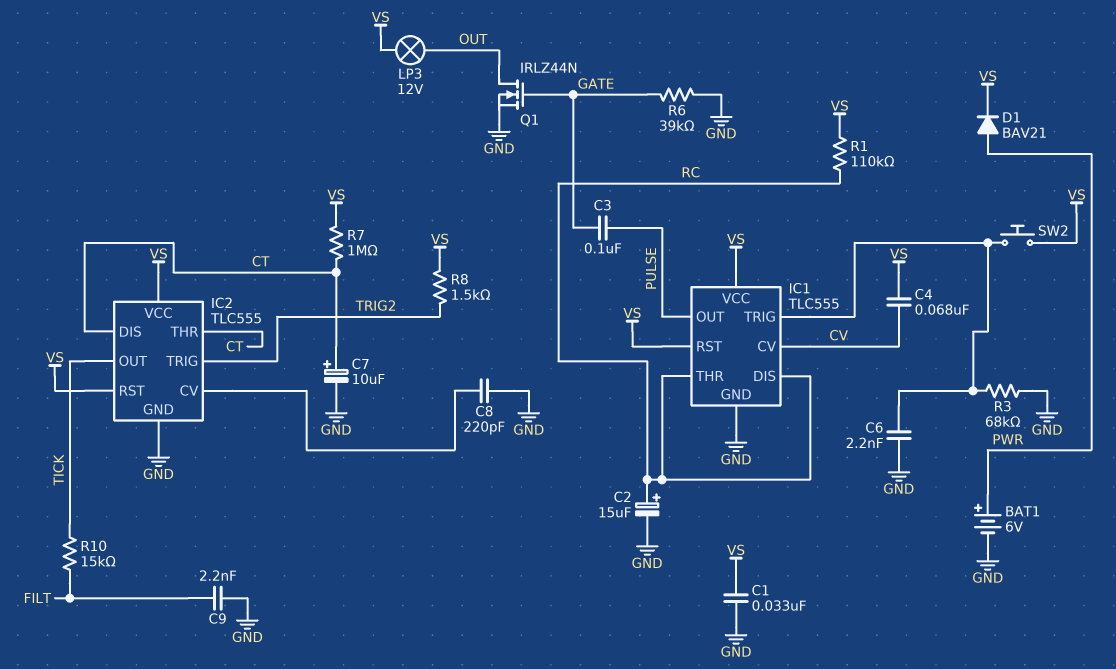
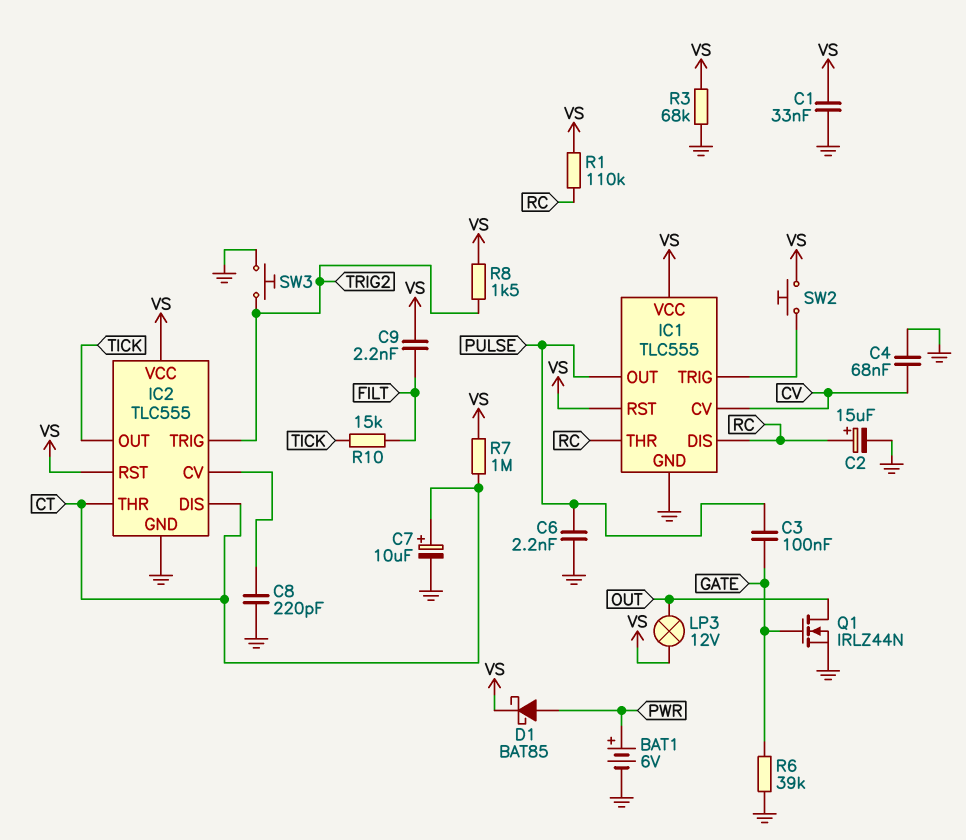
C4: 68nF (CV, VS) -> 68nF (CV, GND)
C6: 2.2nF (GND, IC1/TRIG) -> 2.2nF (GND, PULSE)
C9: 2.2nF (FILT, GND) -> 2.2nF (FILT, VS)
D1: diode BAV21 (A PWR, K VS) -> schottky BAT85 (A PWR, K VS)
R3: 68k (GND, IC1/TRIG) -> 68k (GND, VS)
SW3: none -> button (GND, TRIG2)

